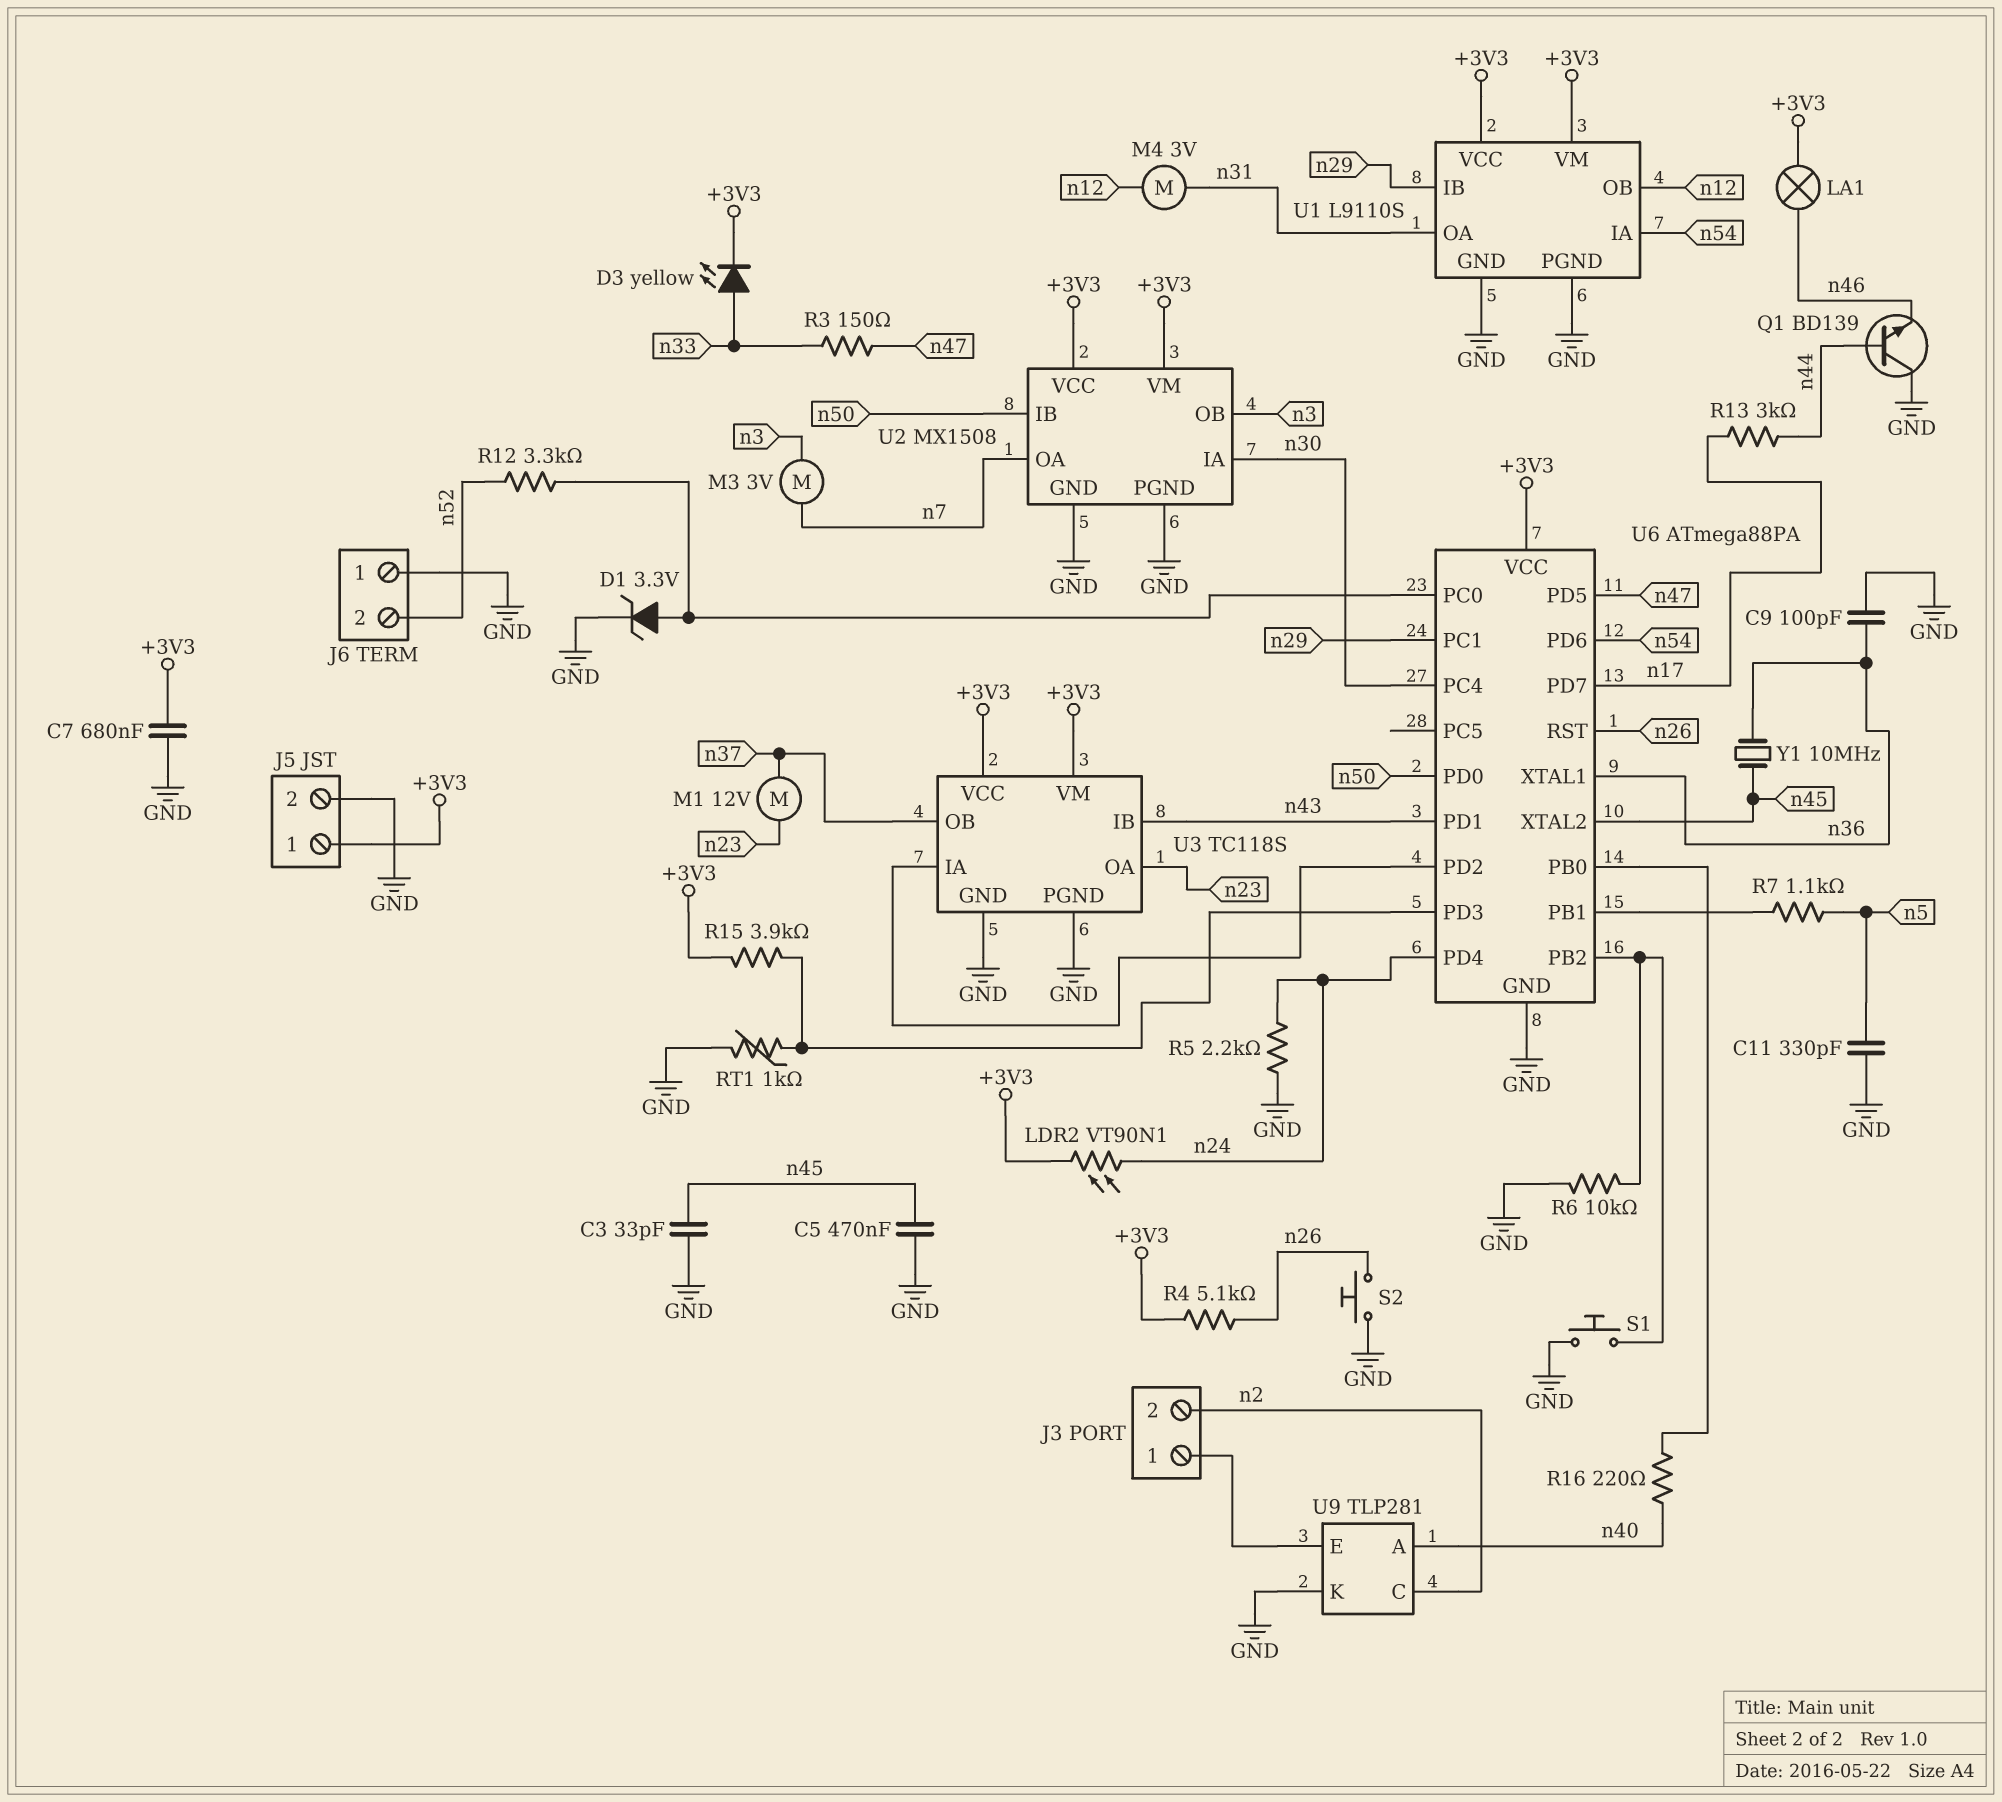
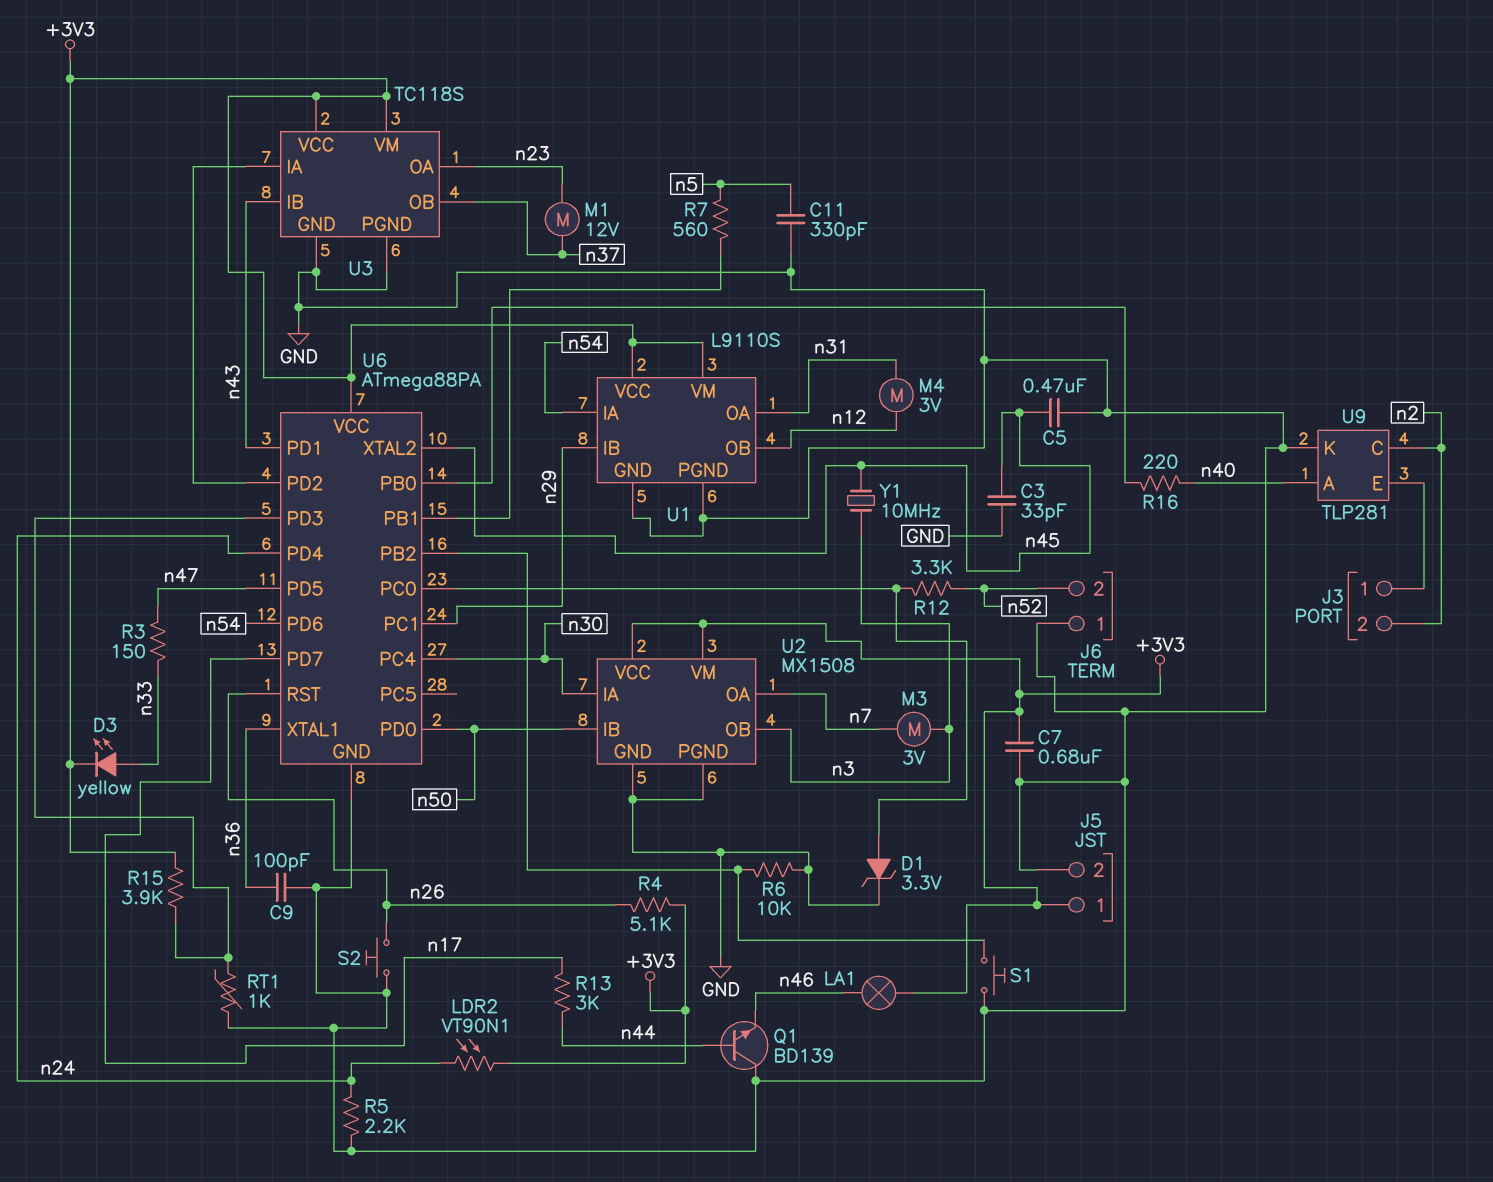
R7: 1.1k (U6/PB1, n5) -> 560 (U6/PB1, n5)
Y1: 10MHz (n36, n45) -> 10MHz (n3, n45)

